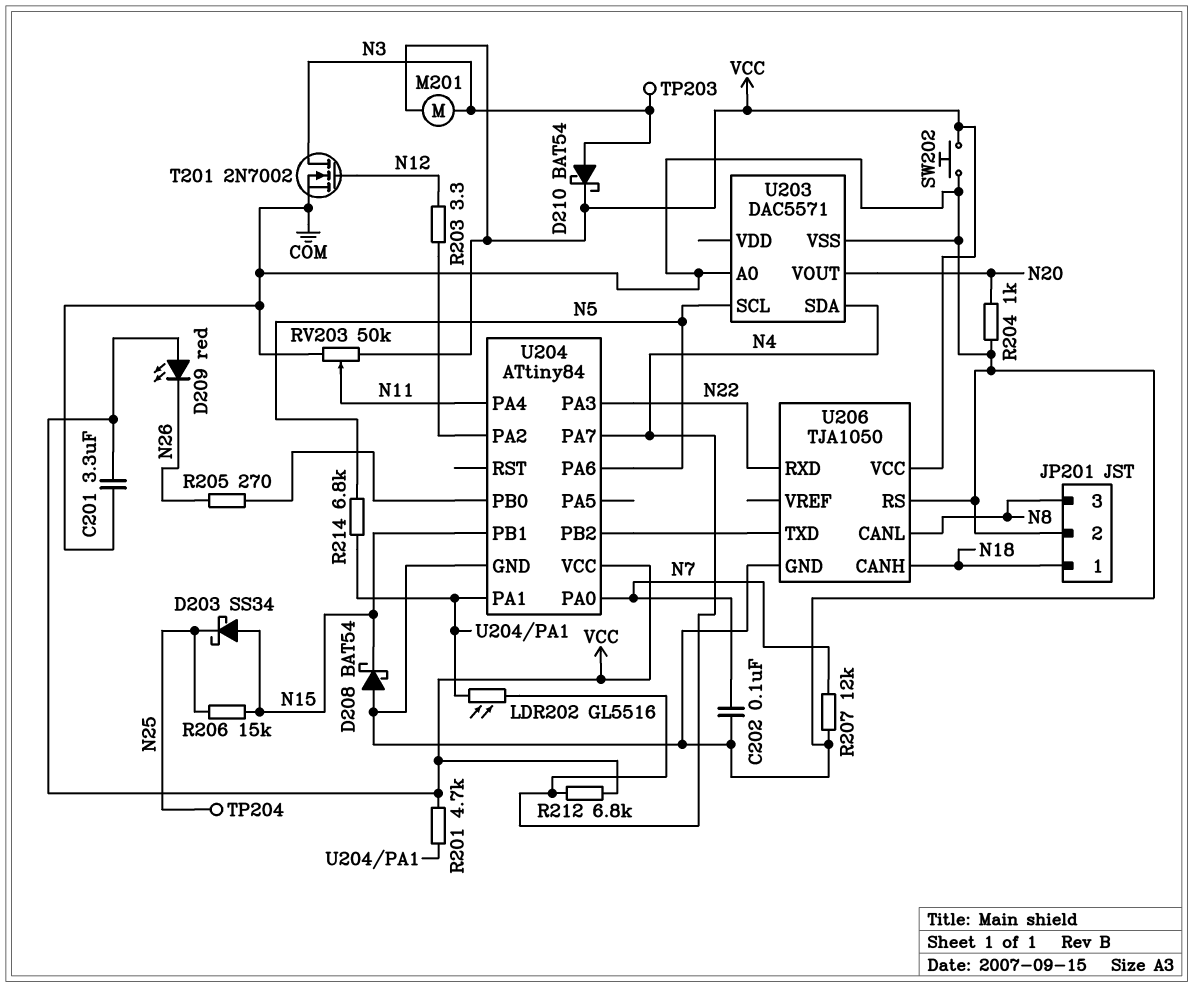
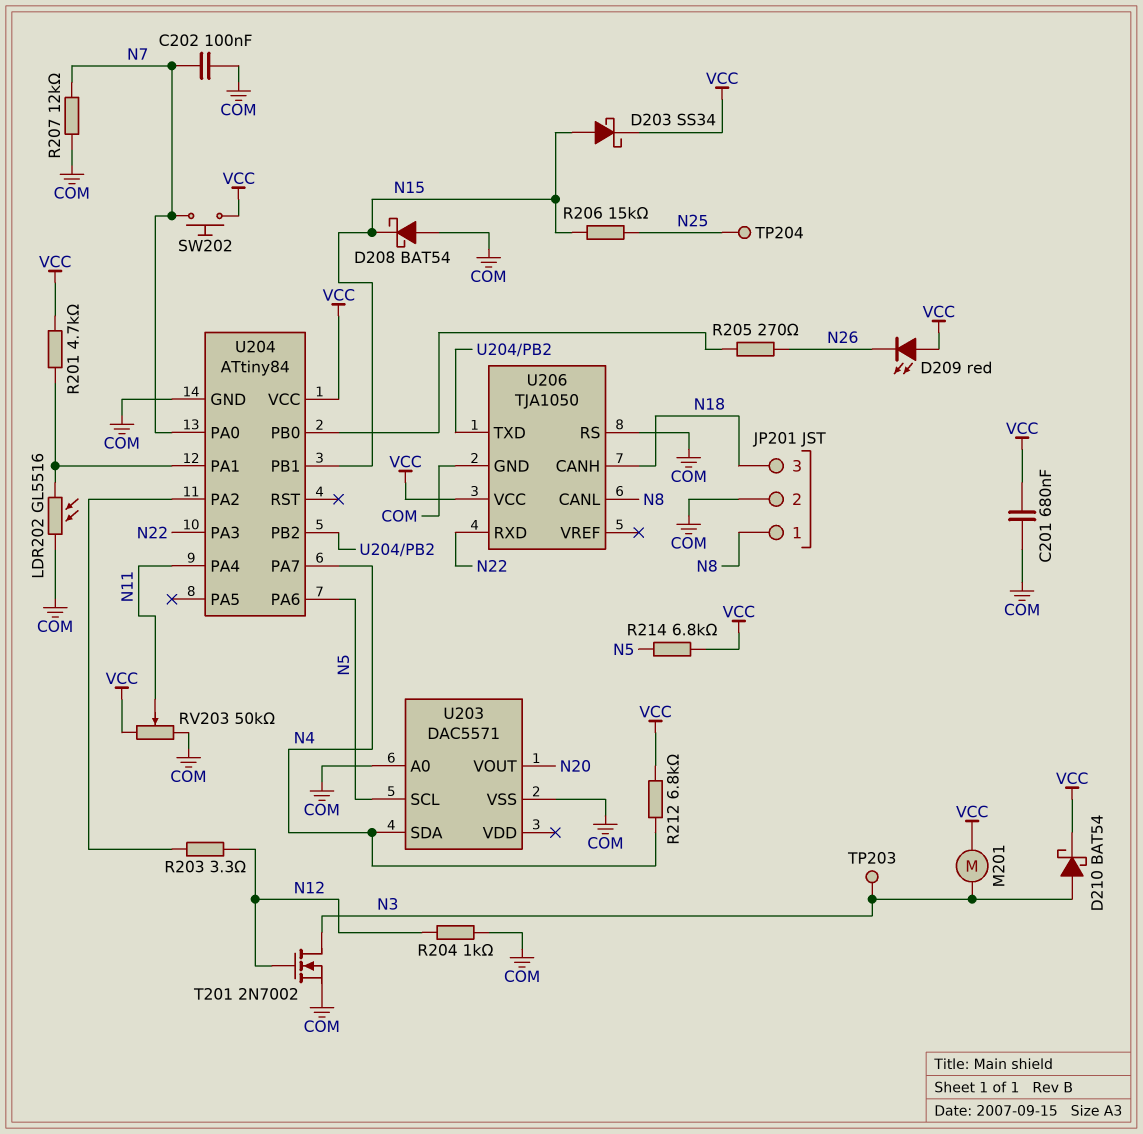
C201: 3.3uF (COM, VCC) -> 680nF (COM, VCC)
D203: schottky SS34 (A N15, K N25) -> schottky SS34 (A N15, K VCC)
JP201 pin 1: N18 -> N8
JP201 pin 3: N8 -> N18
LDR202: GL5516 (N4, U204/PA1) -> GL5516 (COM, U204/PA1)
R204: 1k (COM, N20) -> 1k (COM, N12)
R214: 6.8k (N5, U204/PA1) -> 6.8k (N5, VCC)
SW202: button (COM, VCC) -> button (N7, VCC)

